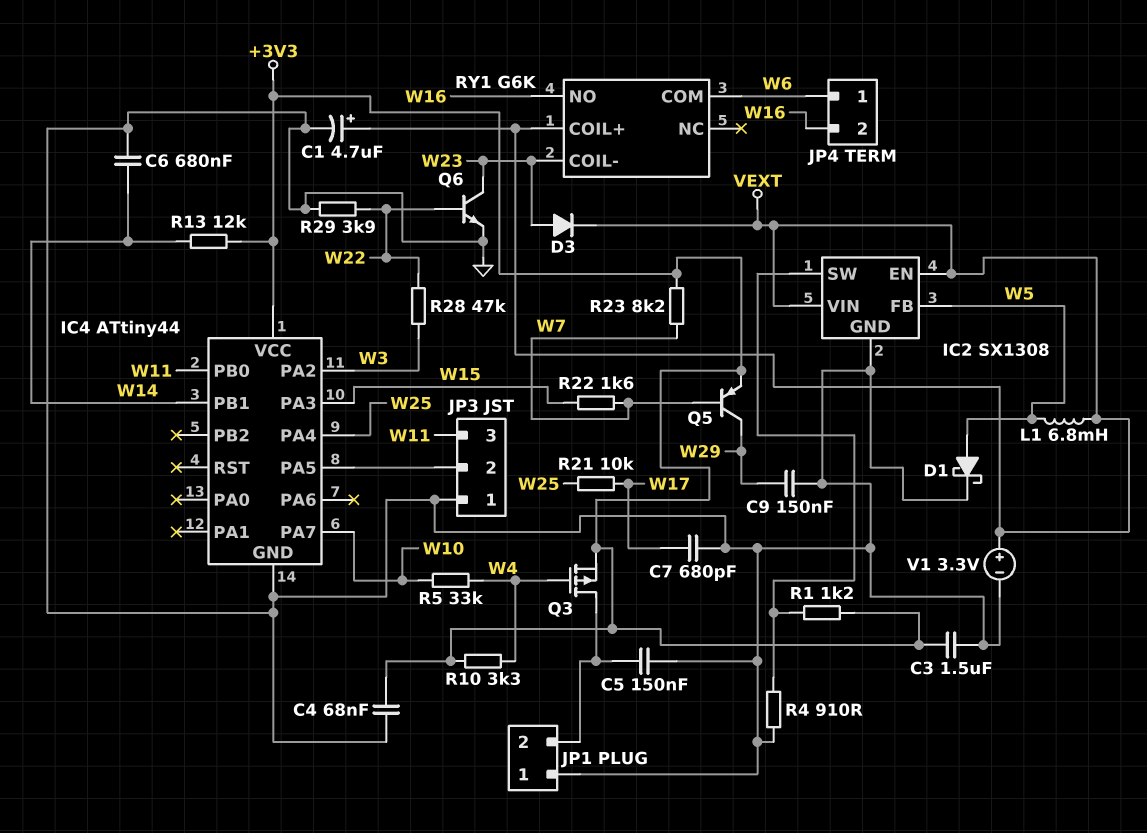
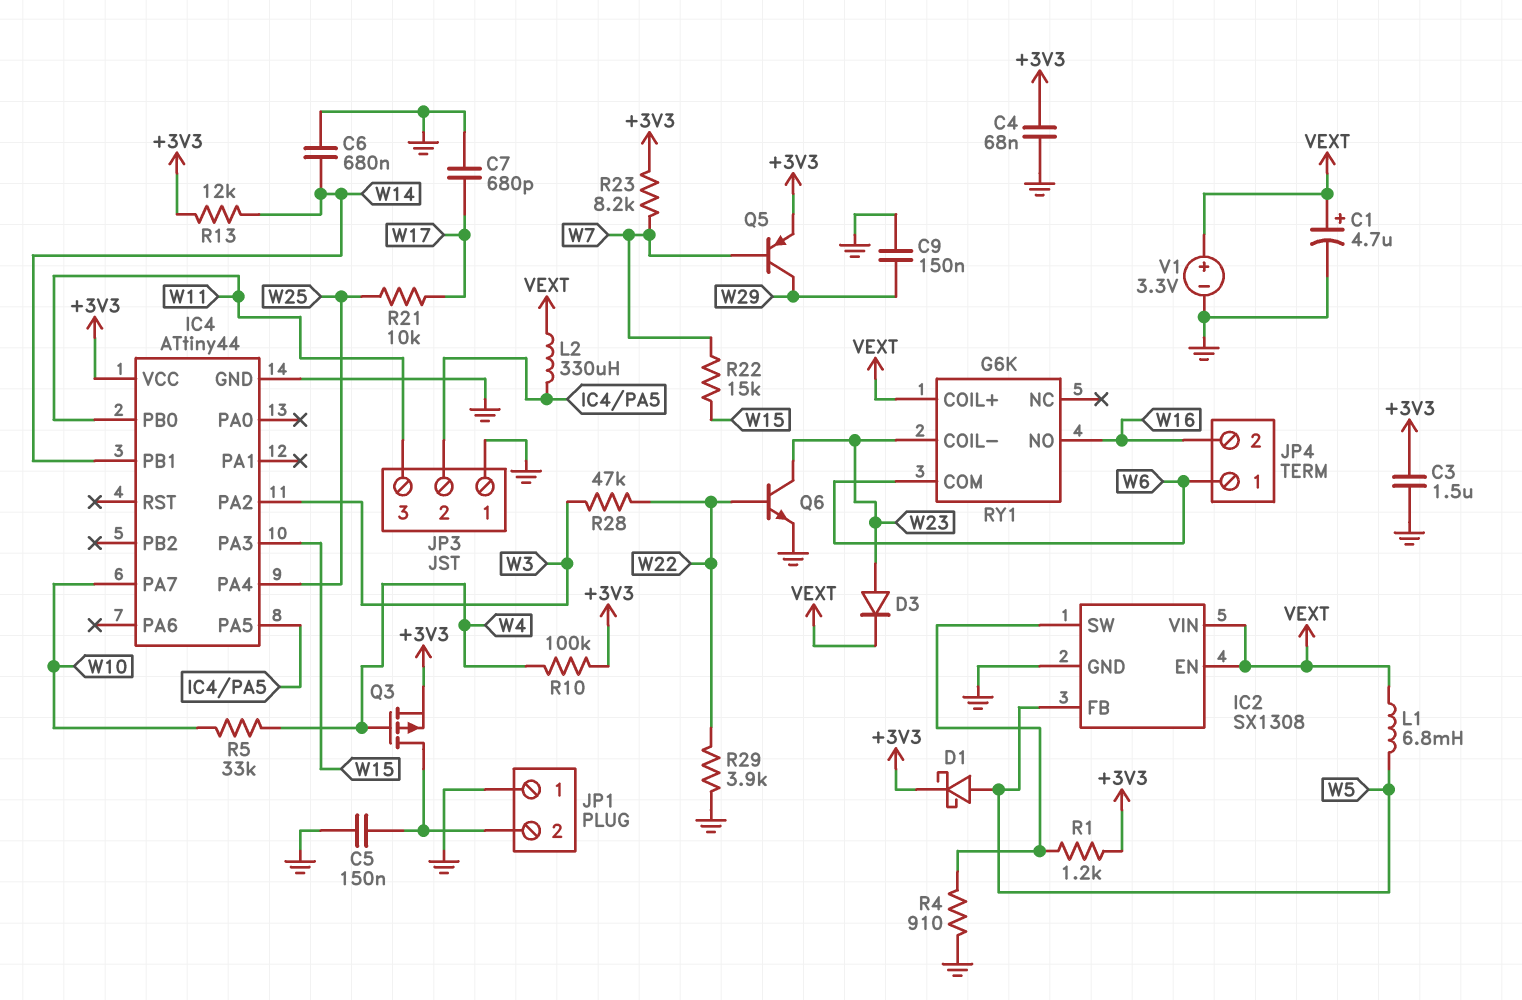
D1: schottky (A W5, K GND) -> schottky (A W5, K +3V3)
L2: none -> 330uH (IC4/PA5, VEXT)
R10: 3.3k (+3V3, W4) -> 100k (+3V3, W4)
R22: 1.6k (W7, W15) -> 15k (W7, W15)

